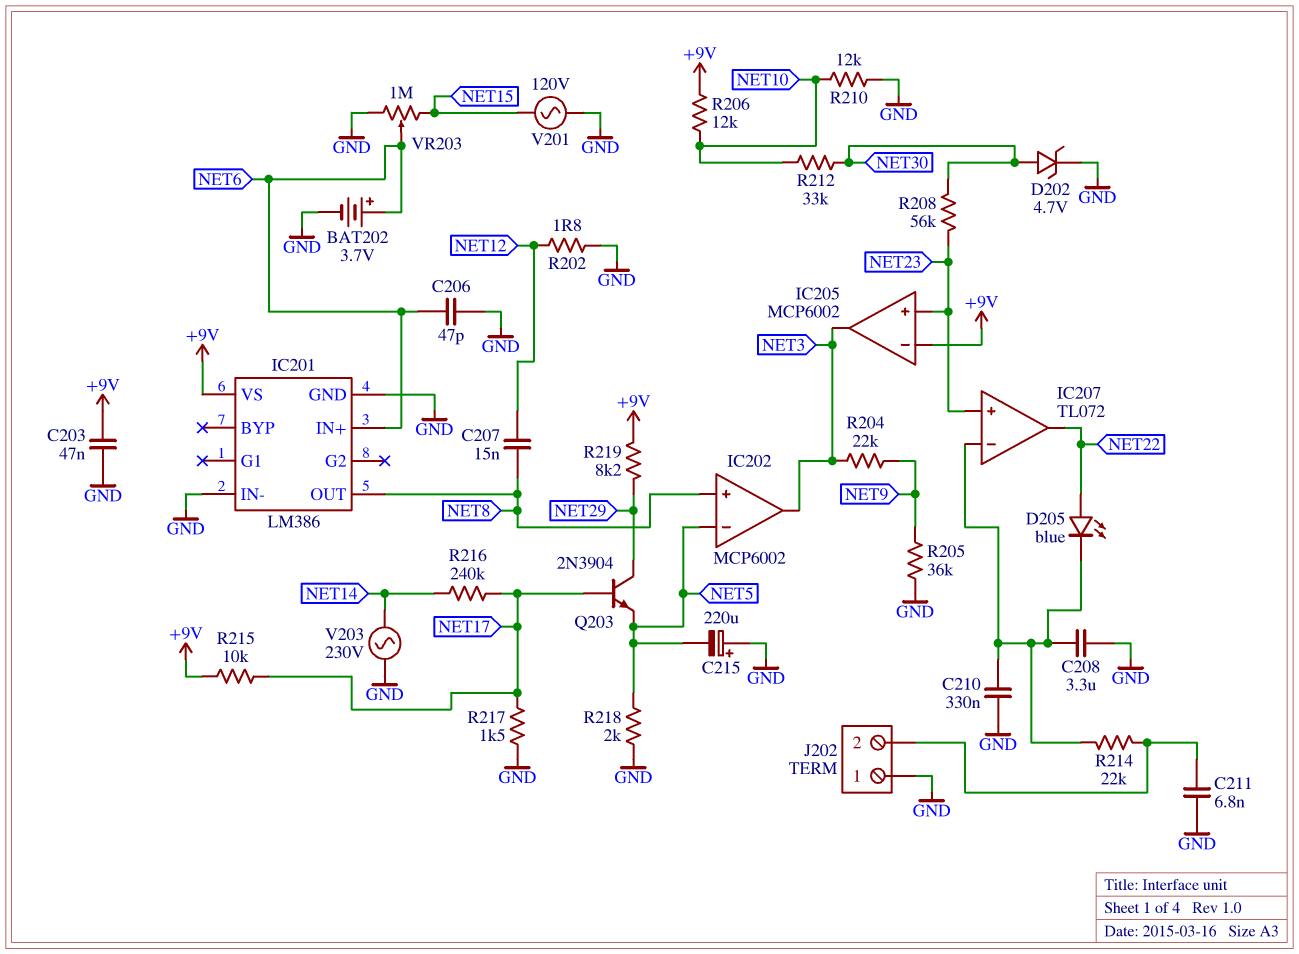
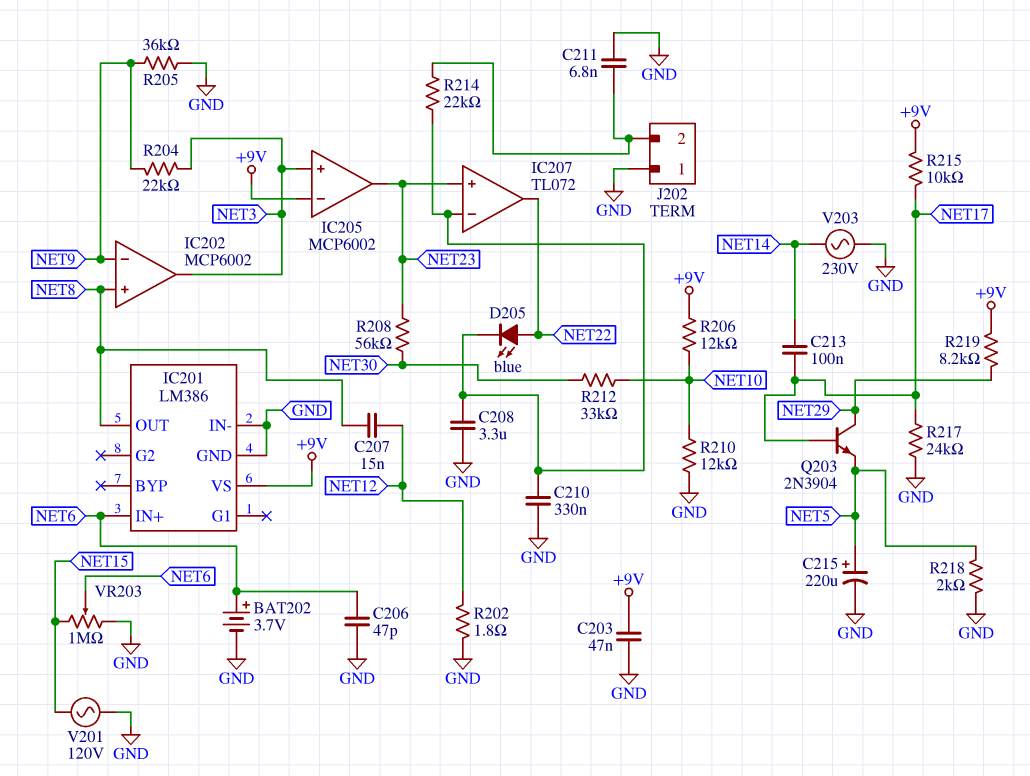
C213: none -> 100nF (NET14, NET17)
C215: 220uF (plus GND, minus NET5) -> 220uF (plus NET5, minus GND)
D202: zener 4.7V (A NET30, K GND) -> none
IC202 pin in-: NET5 -> NET9
IC205 pin in+: NET23 -> NET3
IC205 pin out: NET3 -> NET23
R216: 240k (NET14, NET17) -> none
R217: 1.5k (GND, NET17) -> 24k (GND, NET17)

